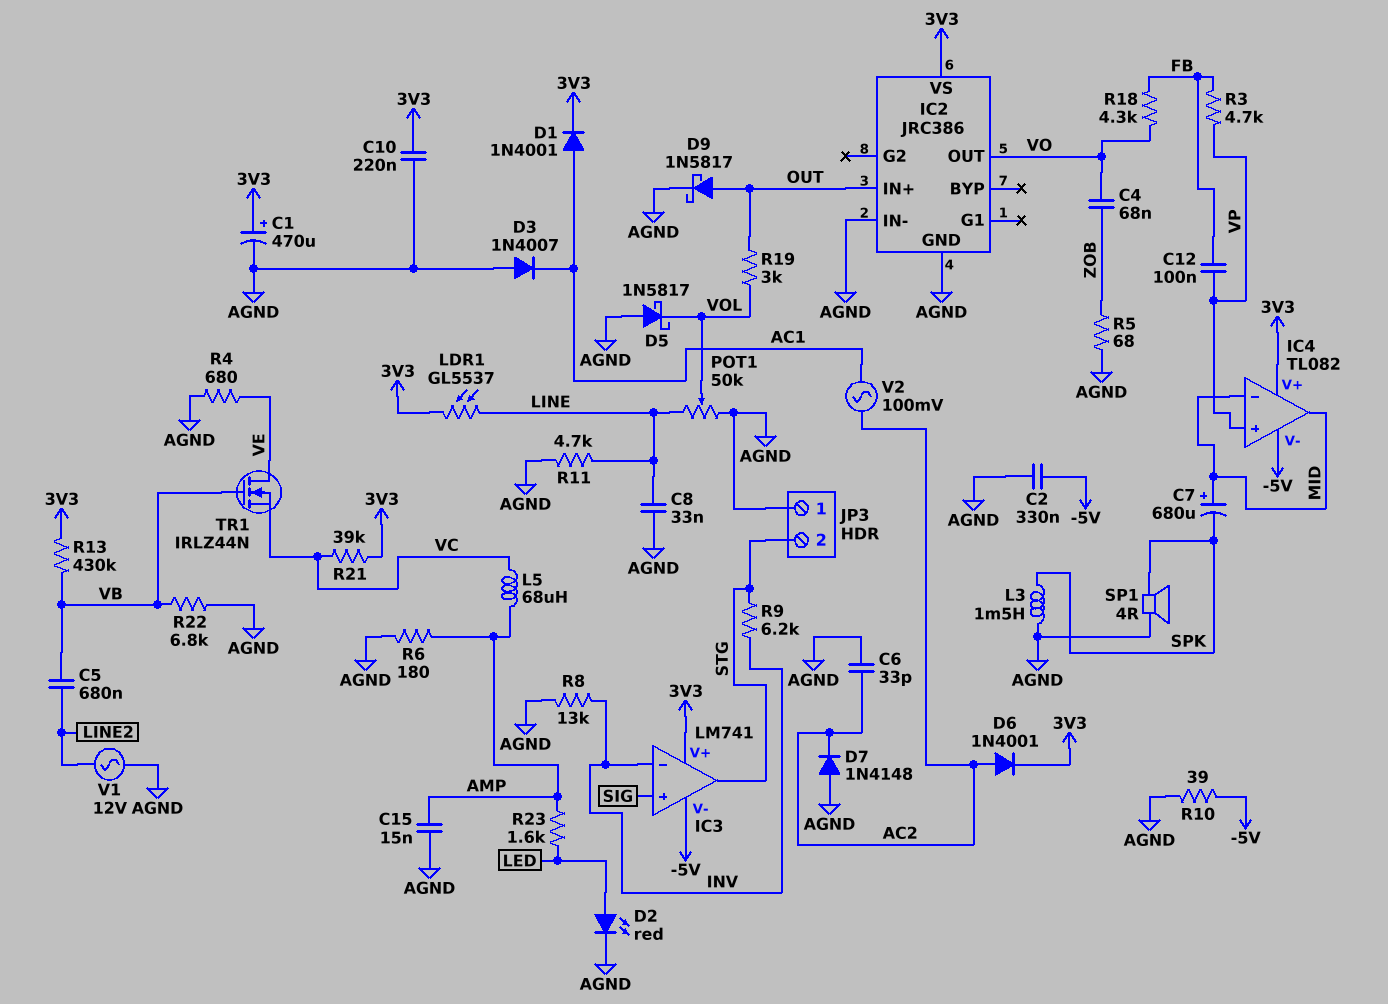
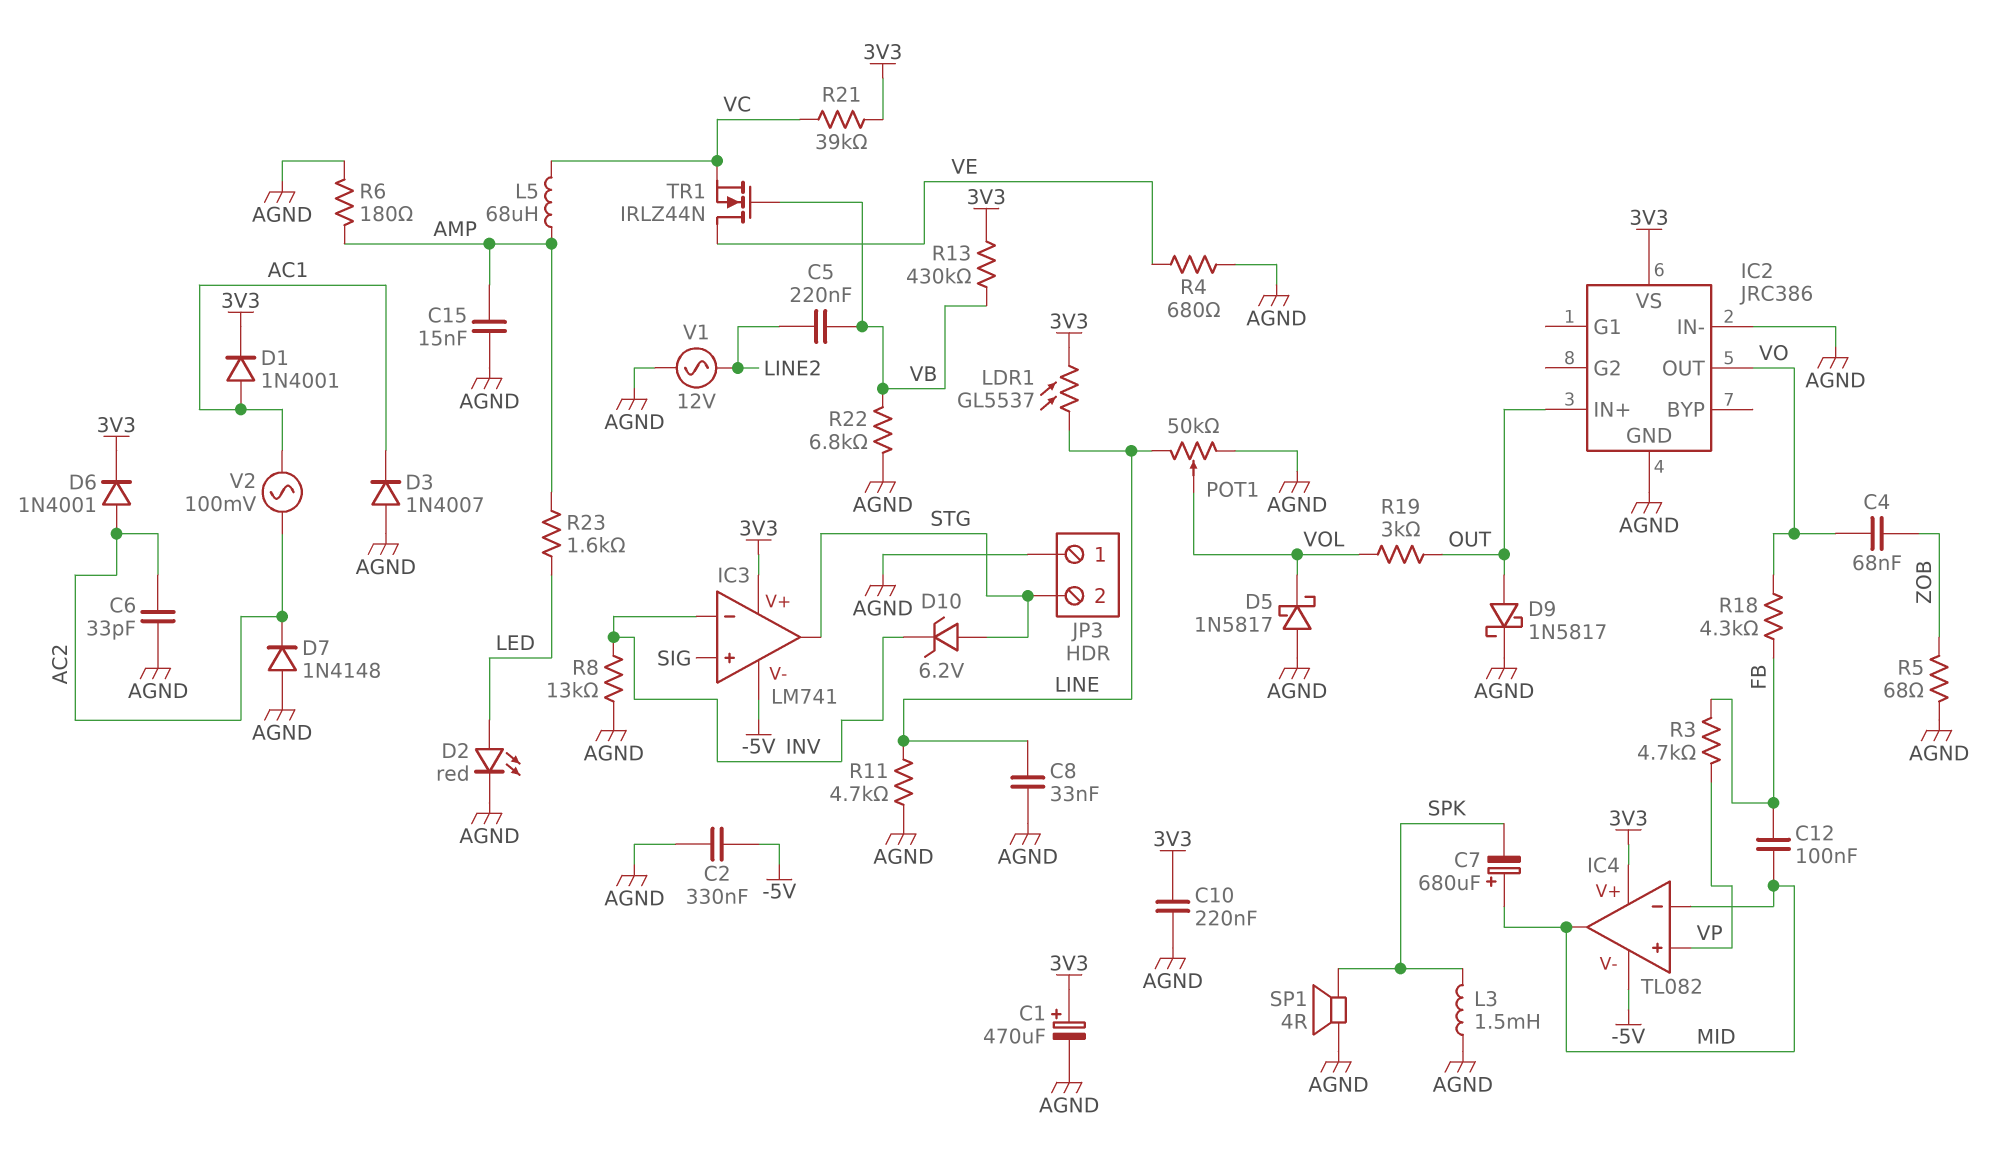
C5: 680nF (LINE2, VB) -> 220nF (LINE2, VB)
C12: 100nF (FB, VP) -> 100nF (FB, MID)
D10: none -> zener 6.2V (A STG, K INV)
R9: 6.2k (INV, STG) -> none
R10: 39 (-5V, AGND) -> none

